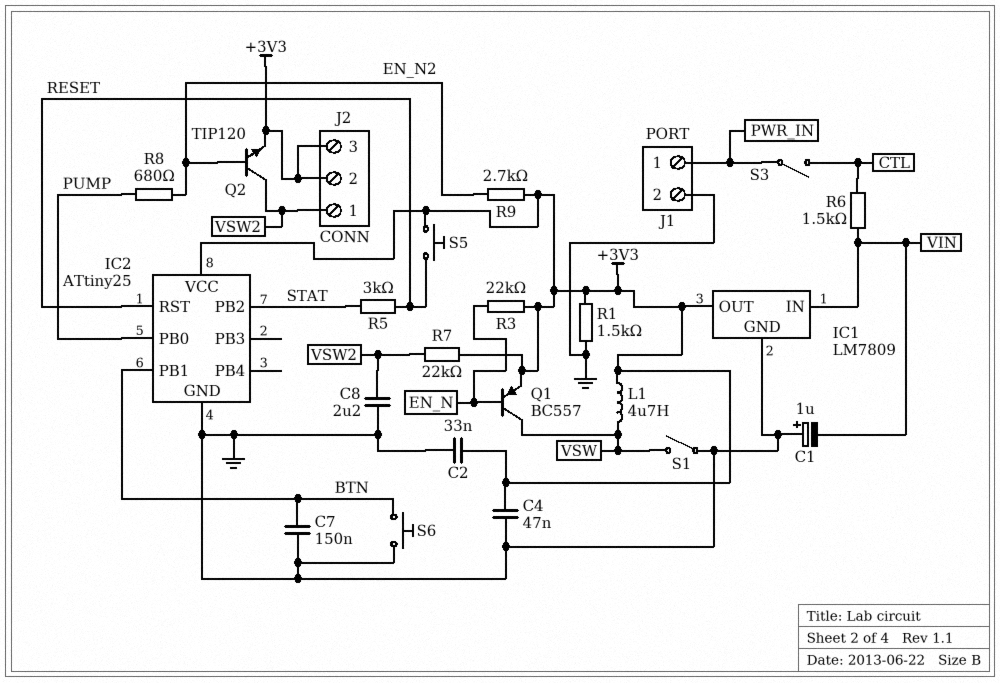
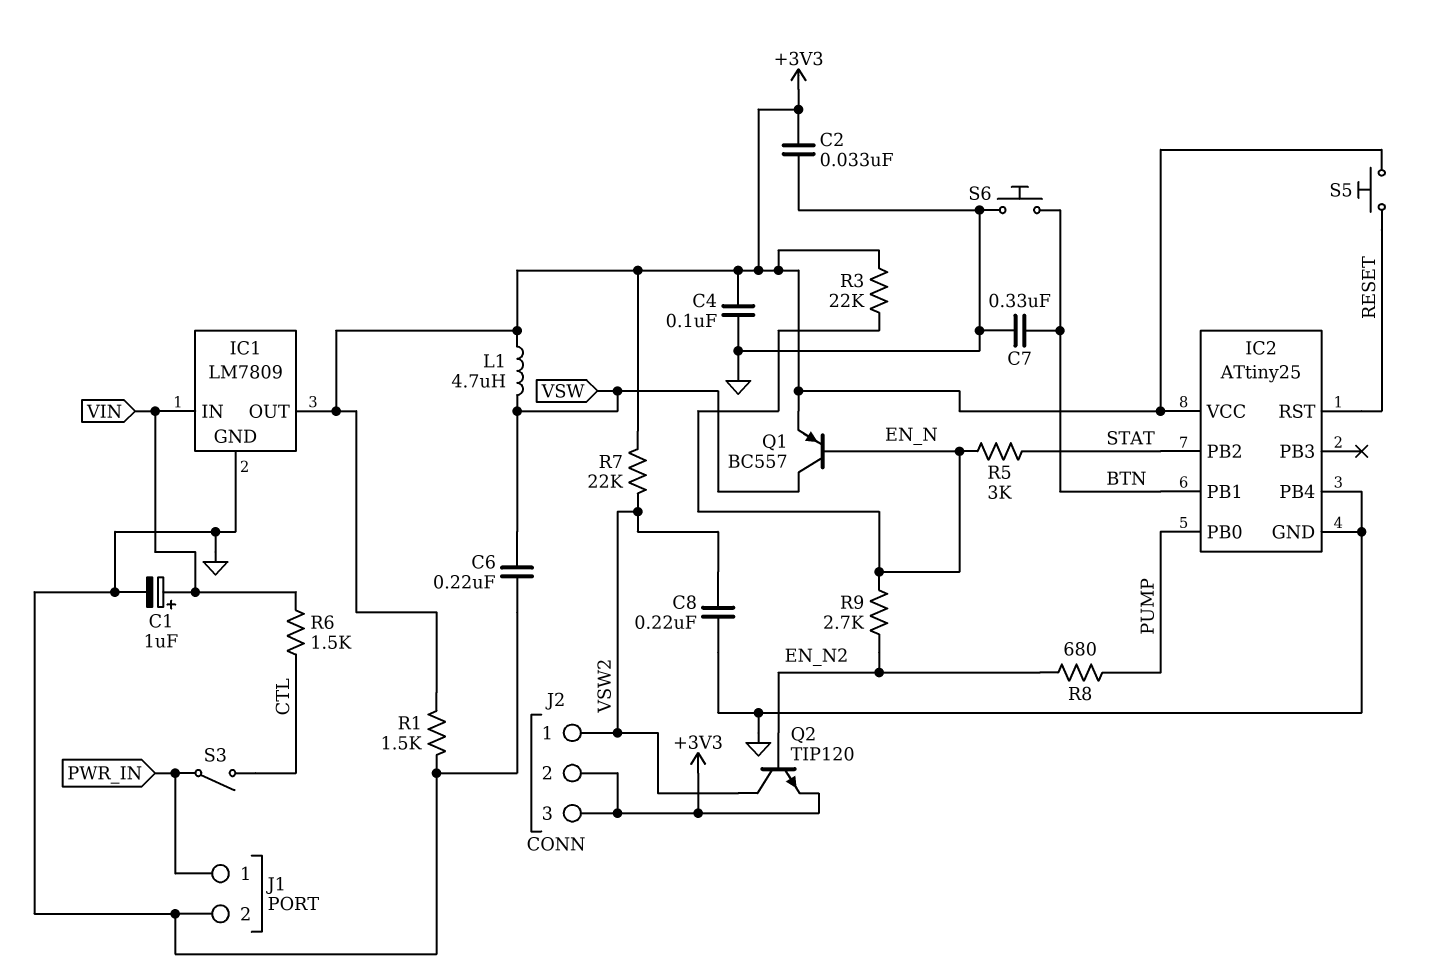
C1: 1uF (plus GND, minus VIN) -> 1uF (plus VIN, minus GND)
C4: 47nF (+3V3, GND) -> 100nF (+3V3, GND)
C6: none -> 220nF (GND, VSW)
C7: 150nF (BTN, GND) -> 330nF (BTN, GND)
C8: 2.2uF (GND, VSW2) -> 220nF (GND, VSW2)
IC2 pin PB4: none -> GND
R5: 3k (RESET, STAT) -> 3k (EN_N, STAT)
R9: 2.7k (+3V3, EN_N2) -> 2.7k (EN_N, EN_N2)
S1: switch (GND, VSW) -> none

